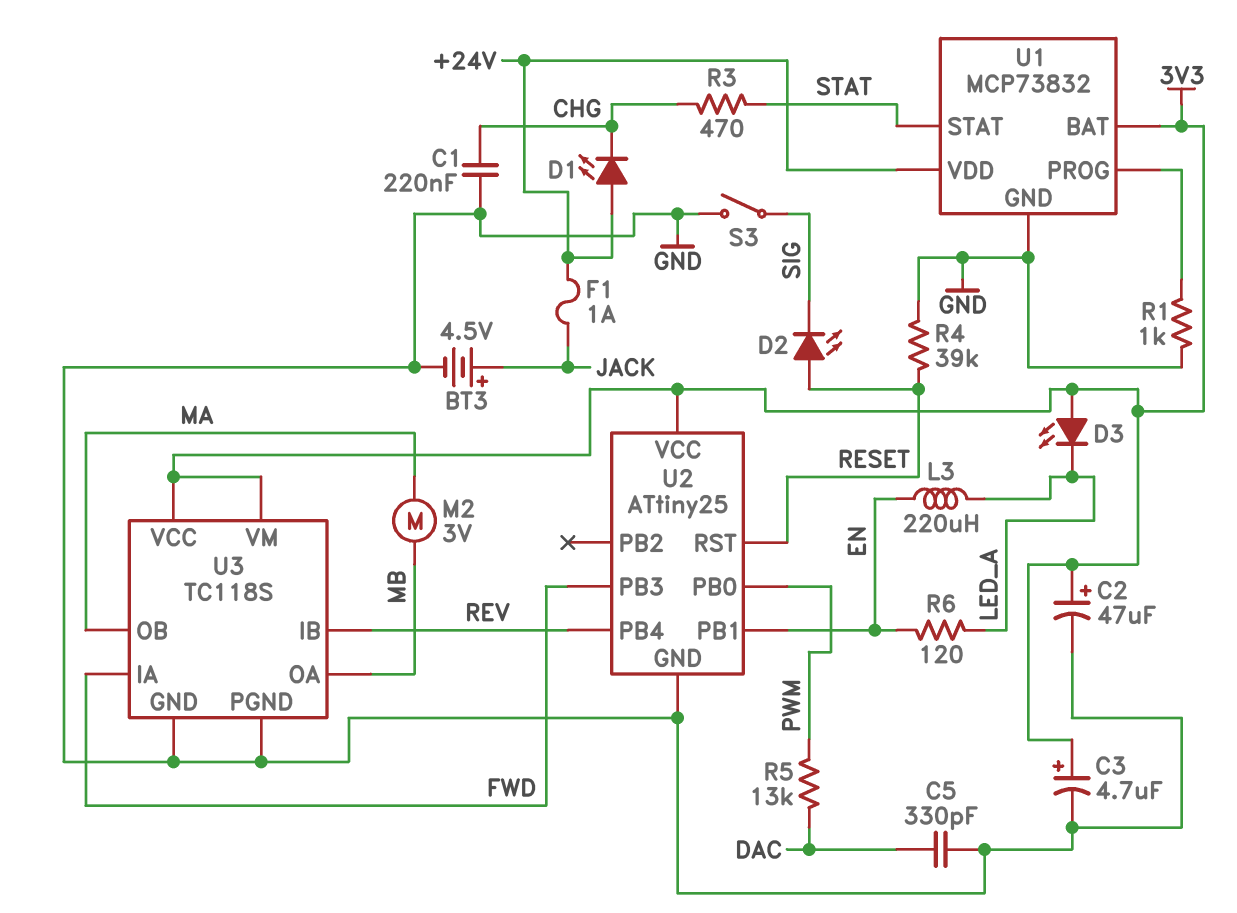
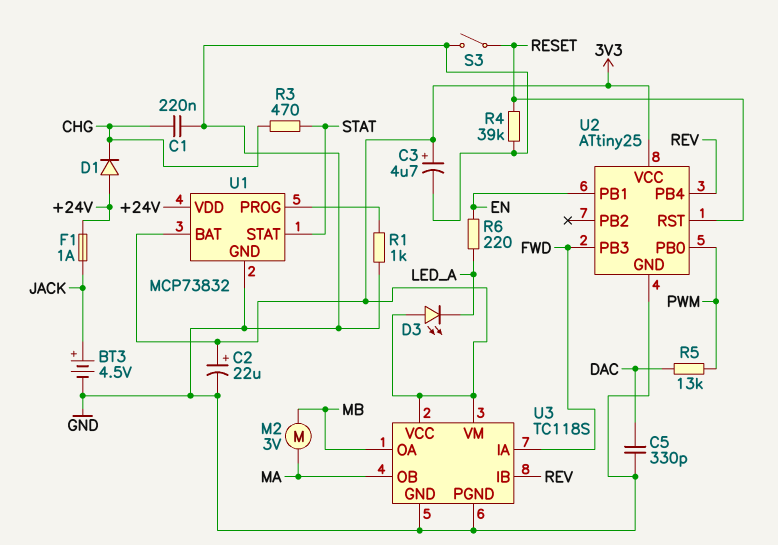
C2: 47uF (plus 3V3, minus GND) -> 22uF (plus 3V3, minus GND)
D1: LED (A +24V, K CHG) -> diode (A +24V, K CHG)
D2: LED (A RESET, K SIG) -> none
L3: 220uH (EN, LED_A) -> none
R6: 120 (EN, LED_A) -> 220 (EN, LED_A)
S3: switch (GND, SIG) -> switch (GND, RESET)

